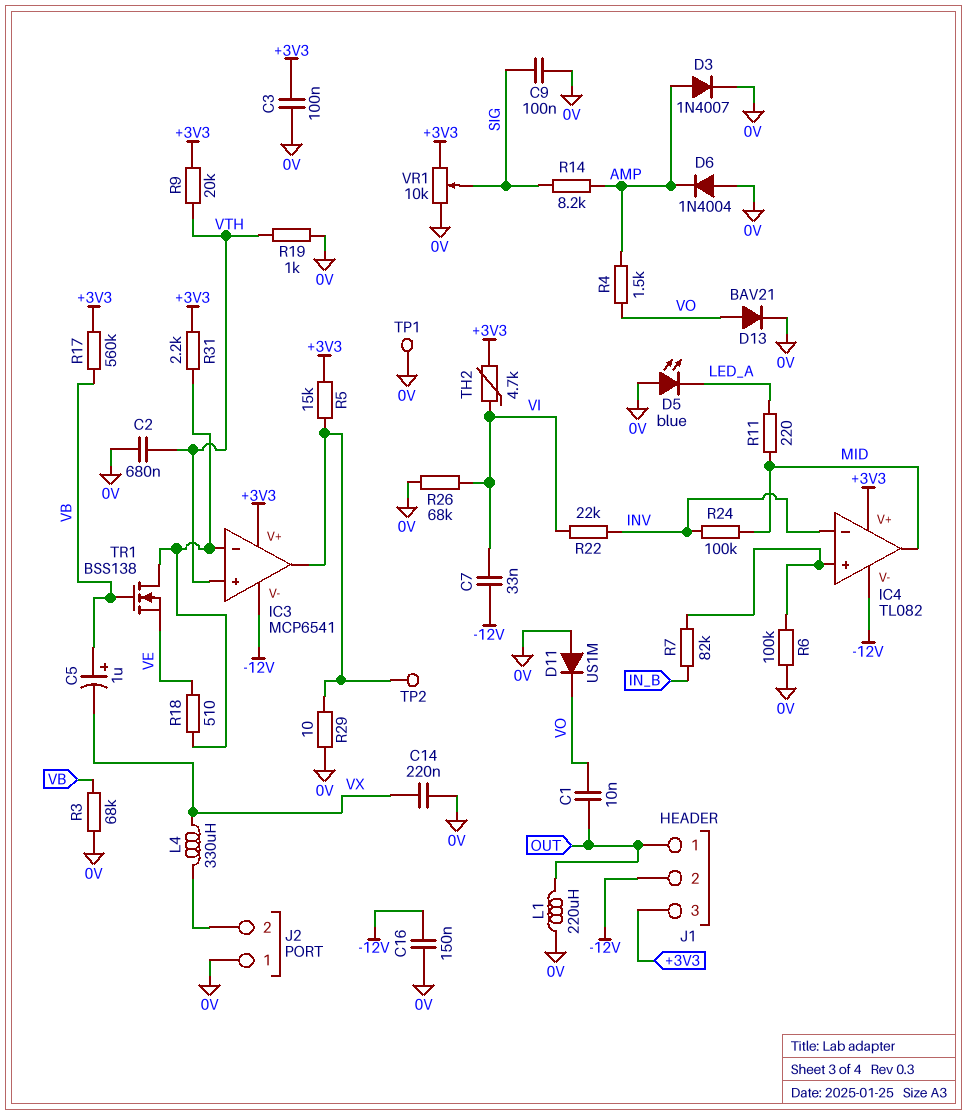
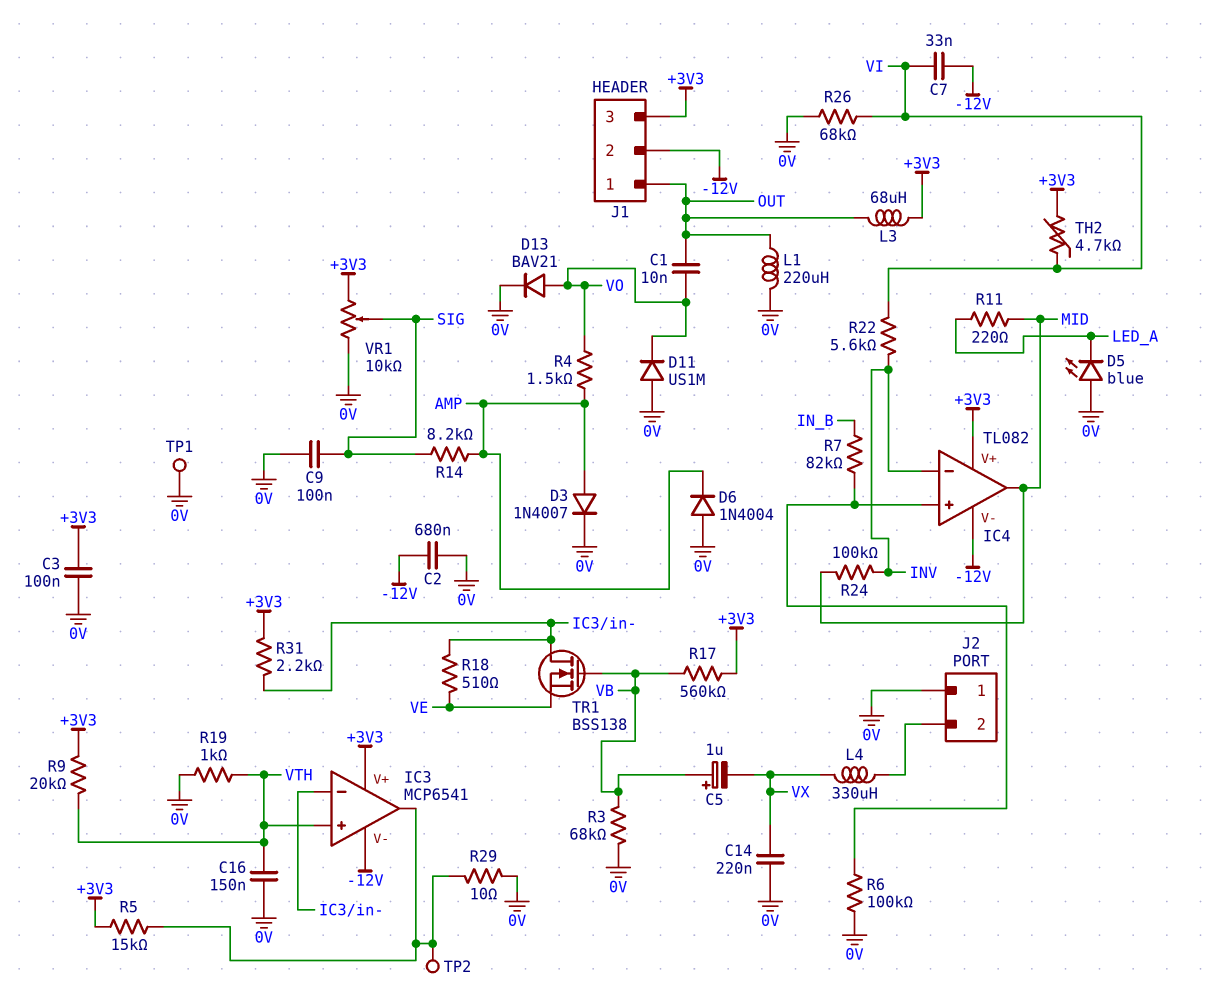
C2: 680nF (0V, VTH) -> 680nF (-12V, 0V)
C16: 150nF (-12V, 0V) -> 150nF (0V, VTH)
L3: none -> 68uH (+3V3, OUT)
R22: 22k (INV, VI) -> 5.6k (INV, VI)

